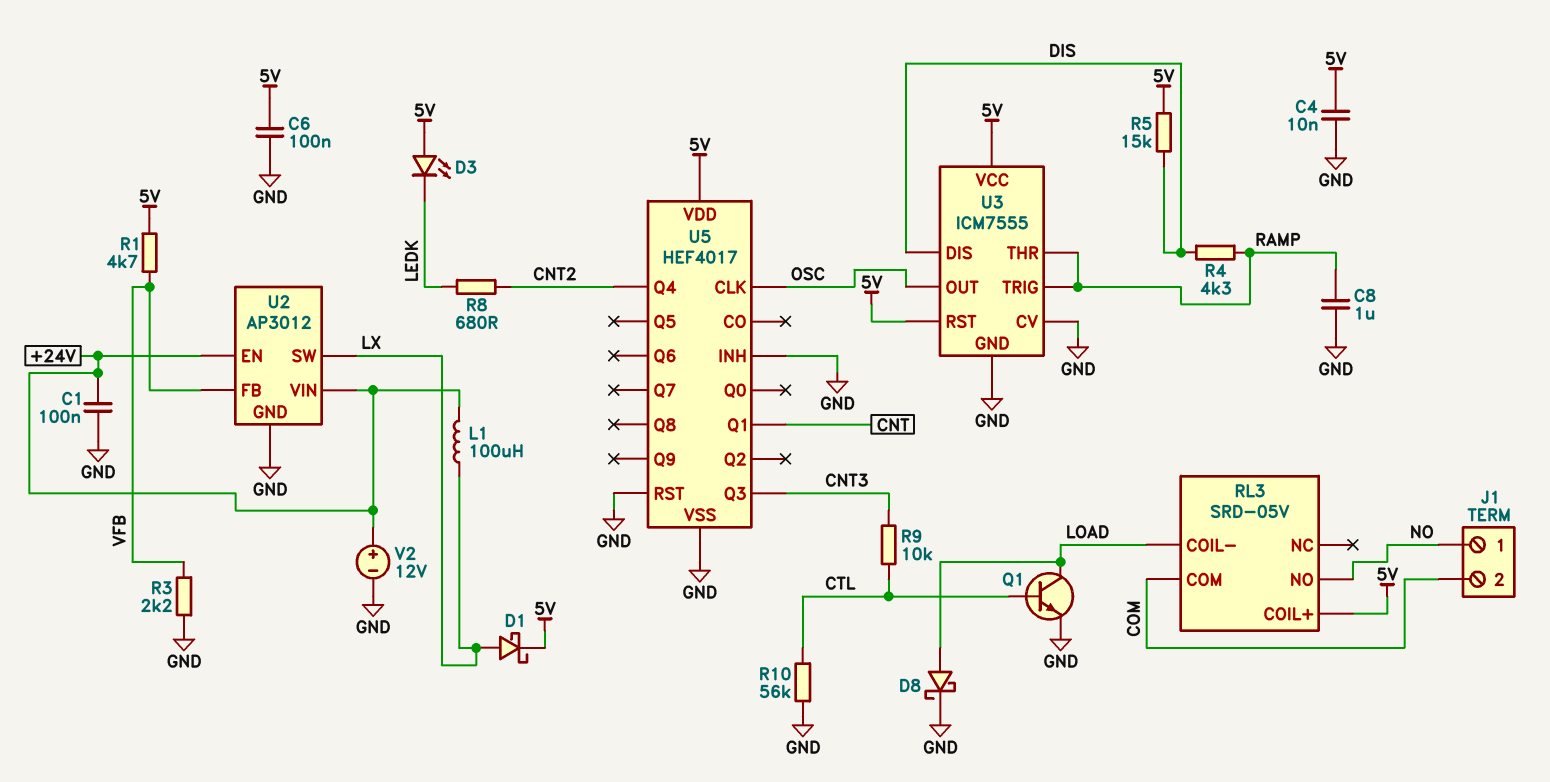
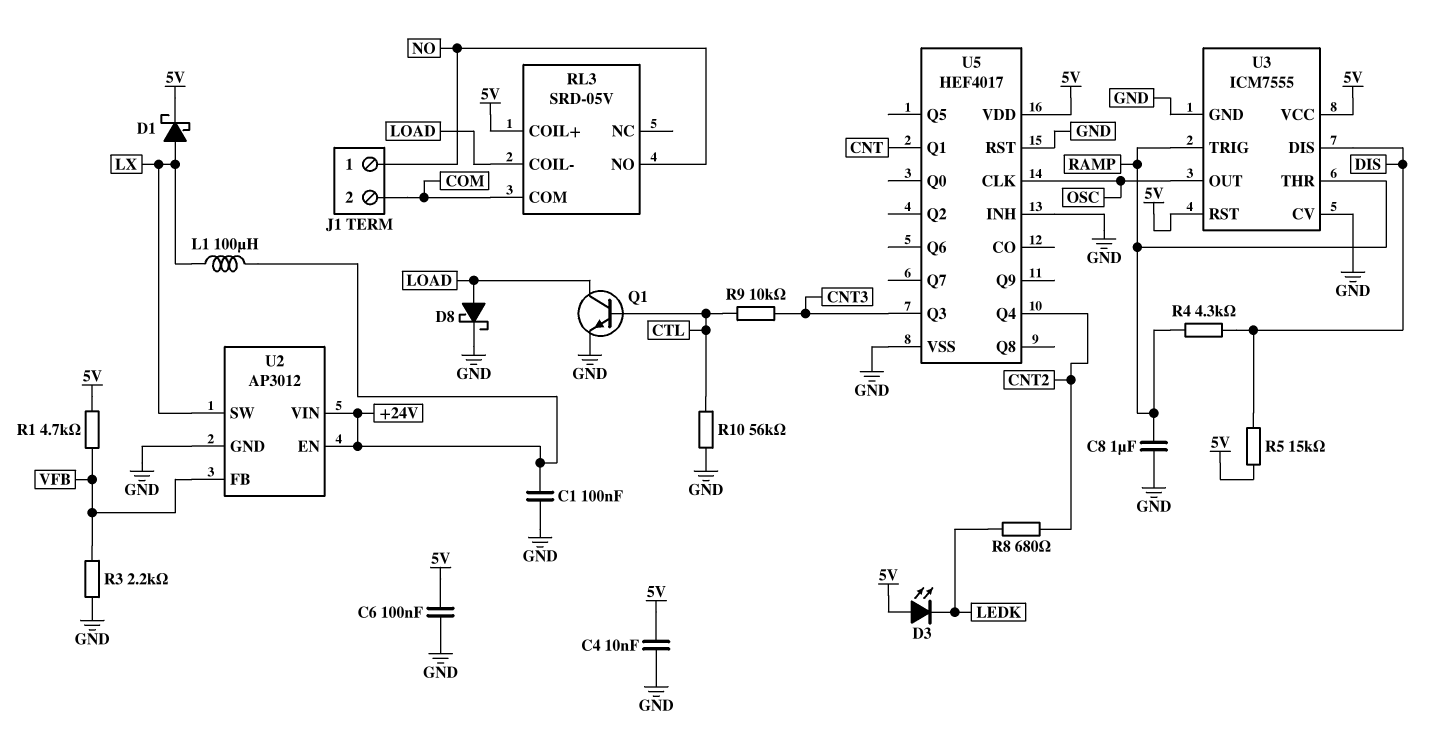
V2: 12V (plus +24V, minus GND) -> none

